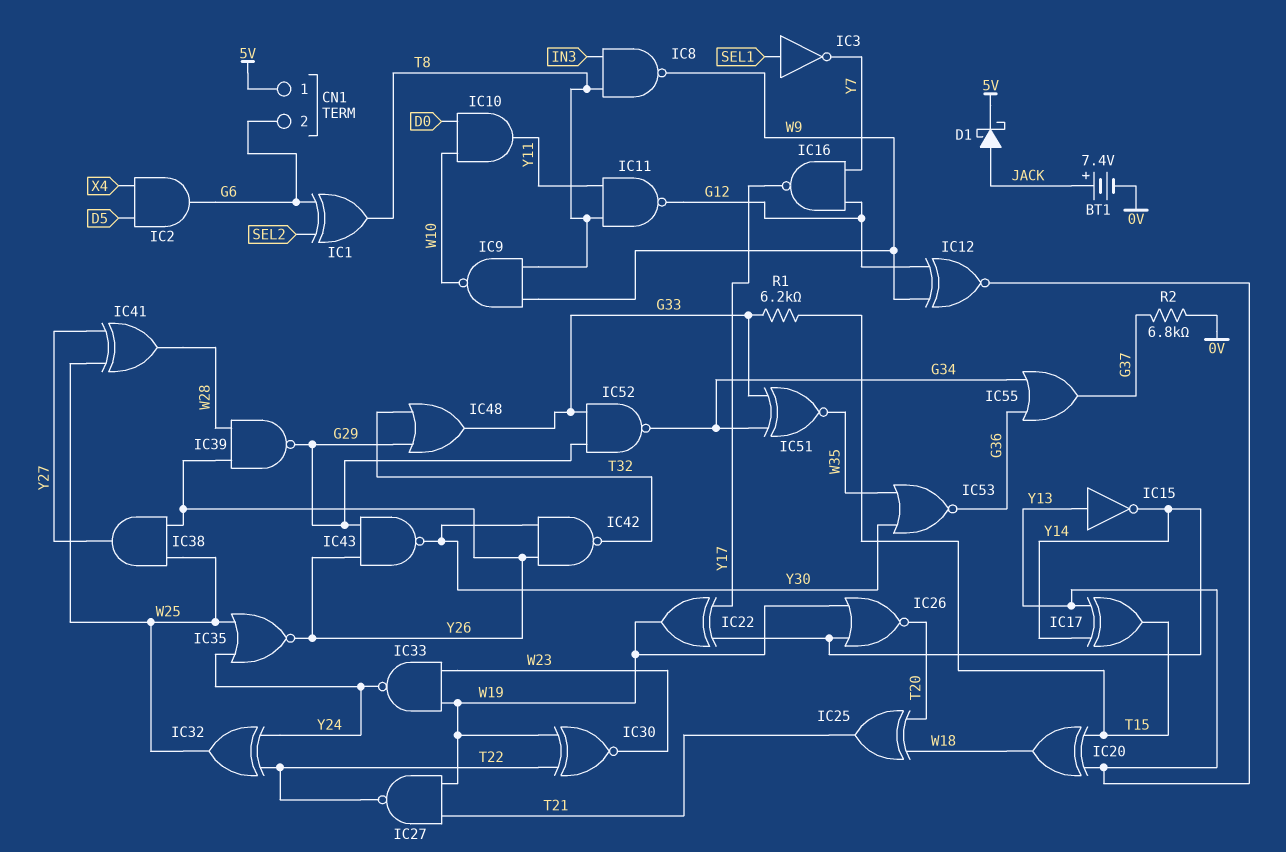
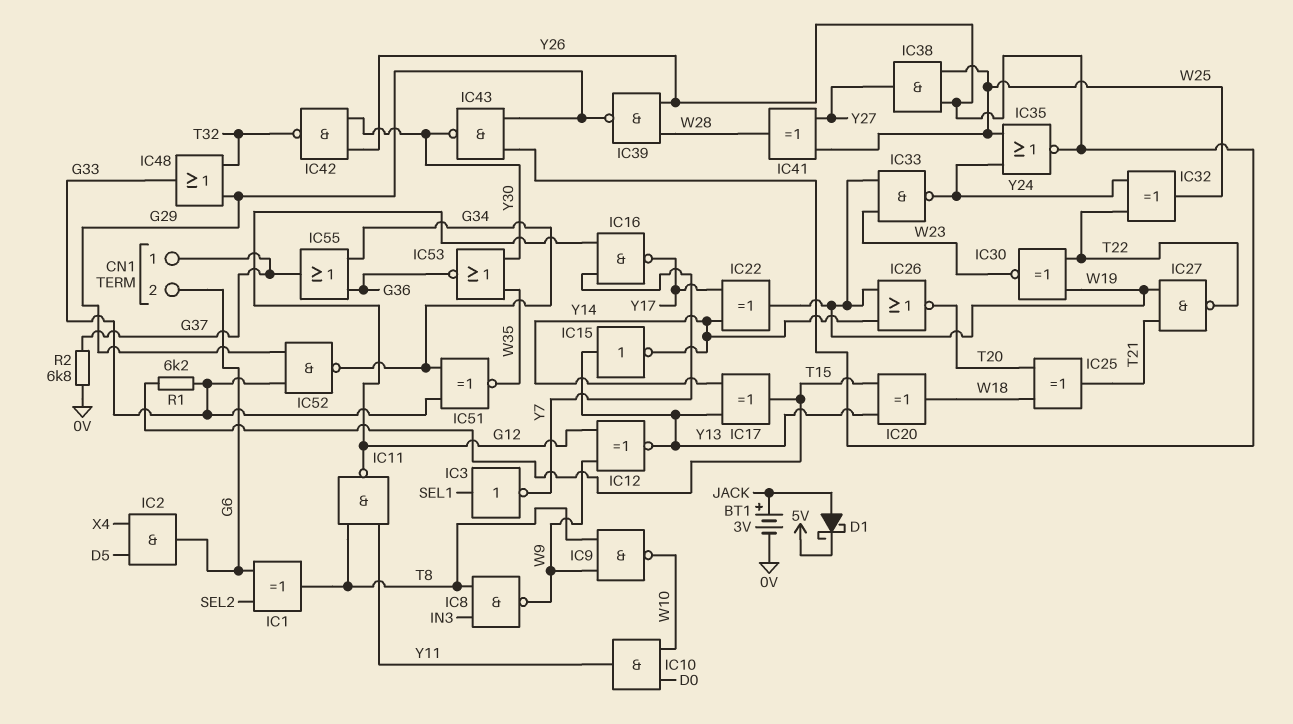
BT1: 7.4V (plus JACK, minus 0V) -> 3V (plus JACK, minus 0V)
CN1 pin 1: 5V -> G37

